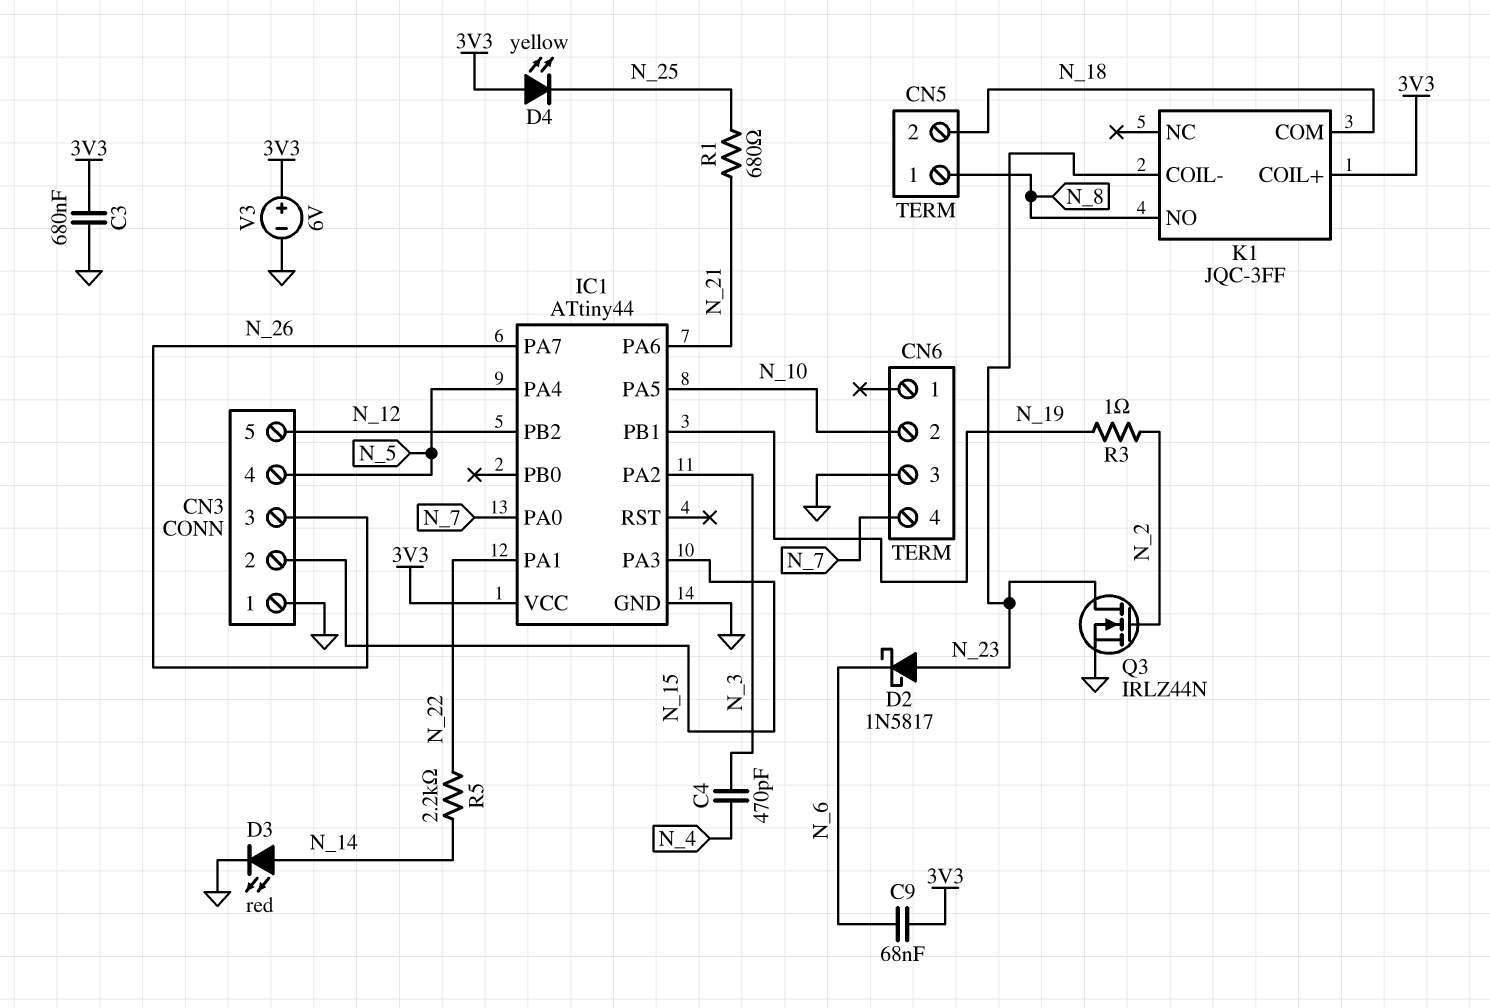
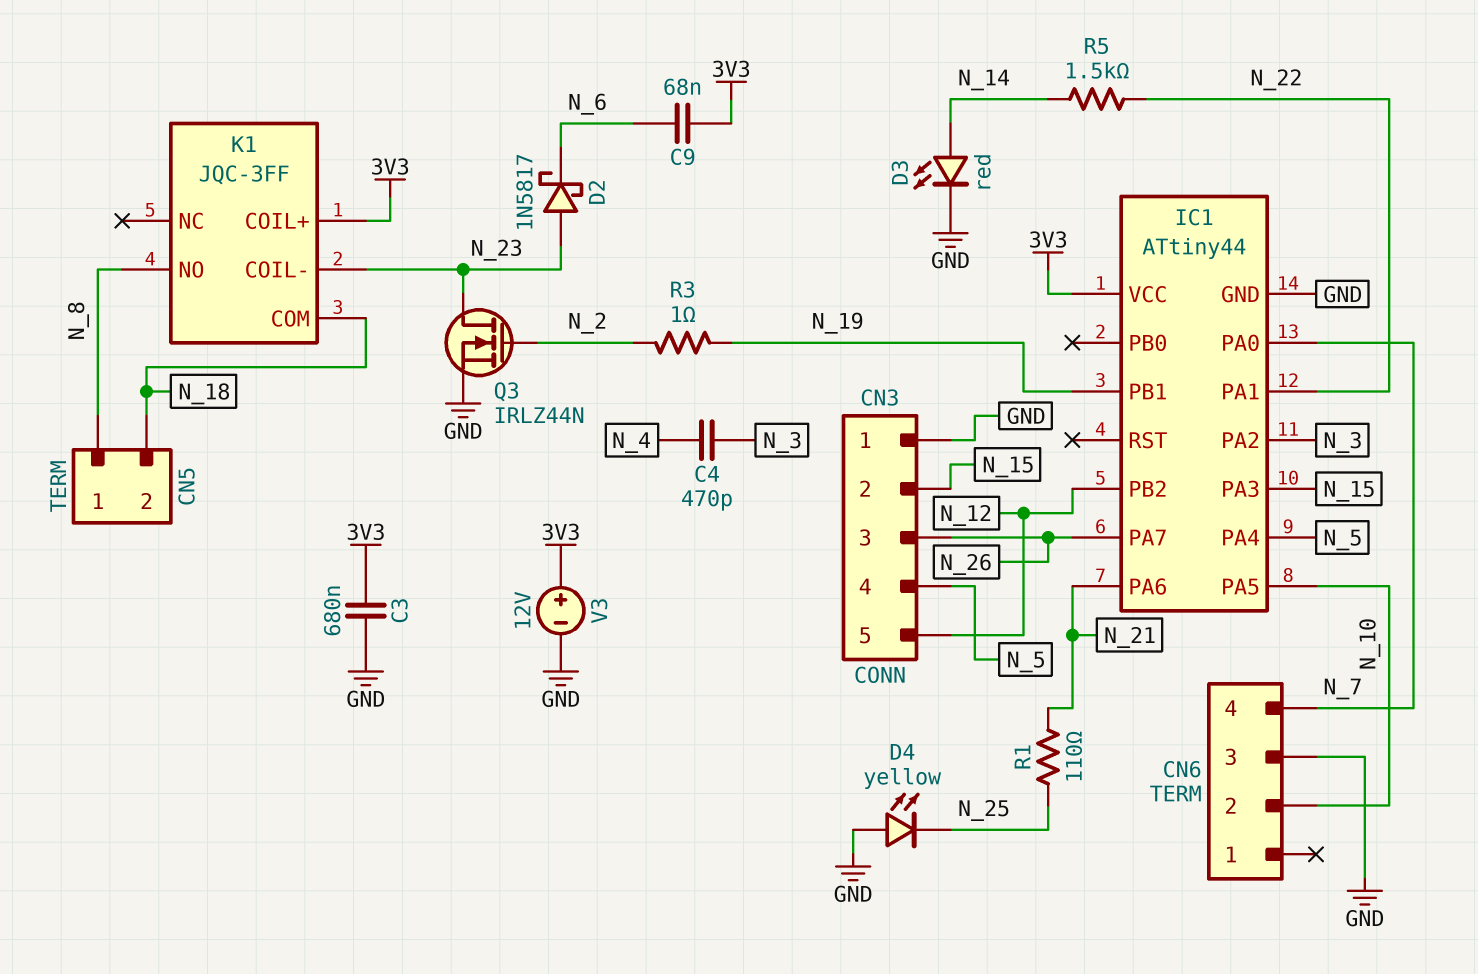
D4: LED yellow (A 3V3, K N_25) -> LED yellow (A GND, K N_25)
R1: 680 (N_21, N_25) -> 110 (N_21, N_25)
R5: 2.2k (N_14, N_22) -> 1.5k (N_14, N_22)
V3: 6V (plus 3V3, minus GND) -> 12V (plus 3V3, minus GND)

